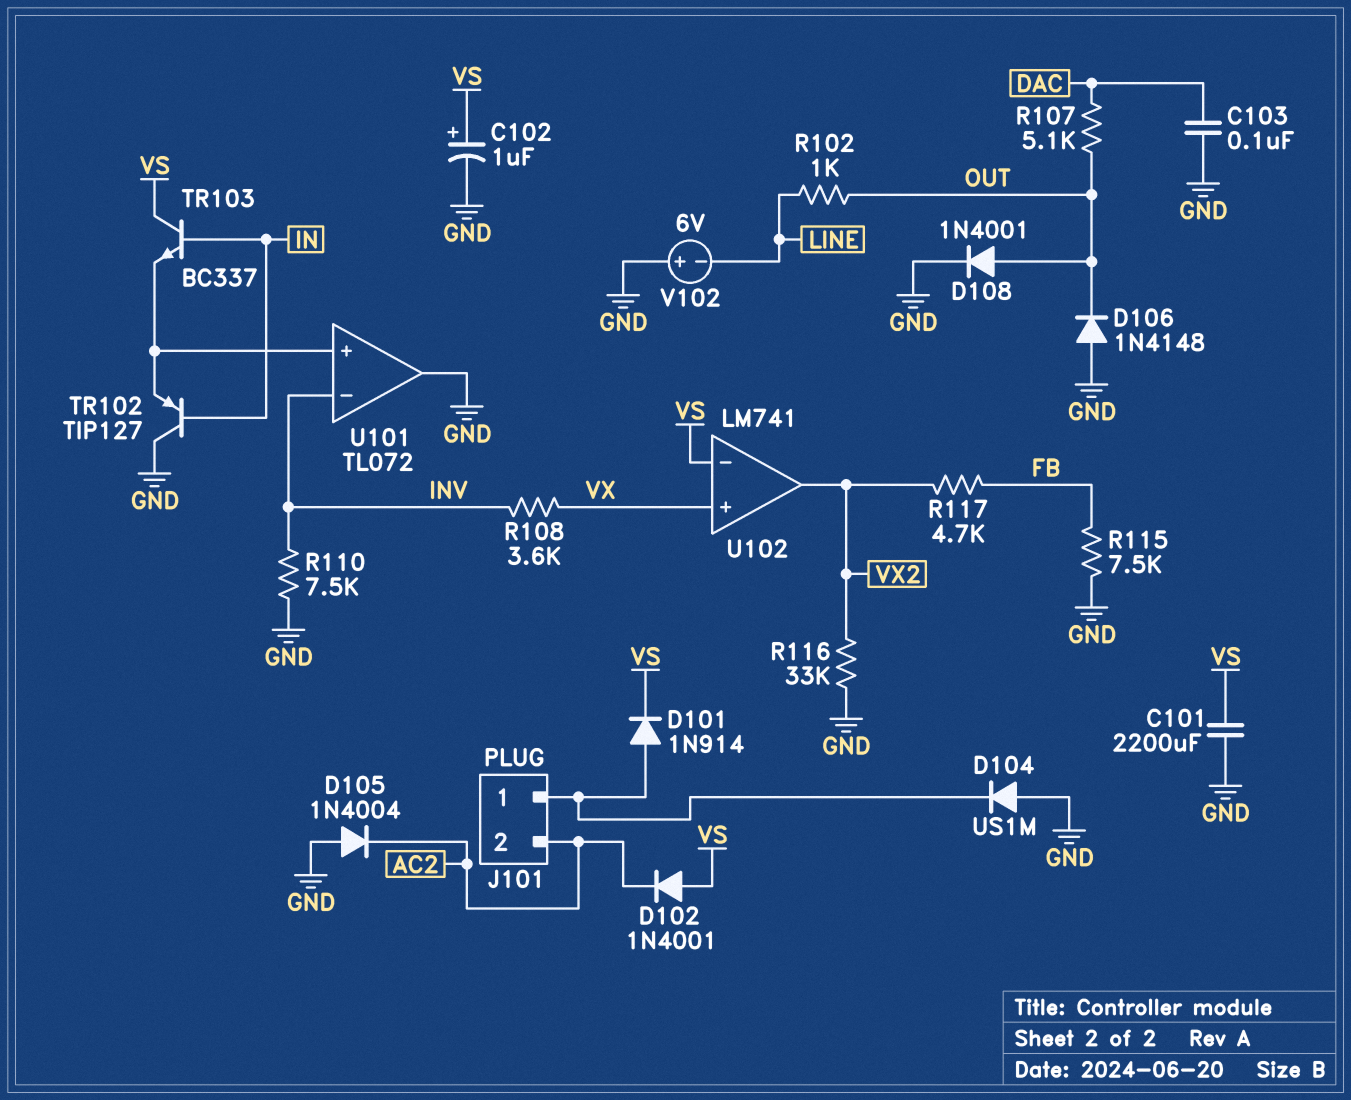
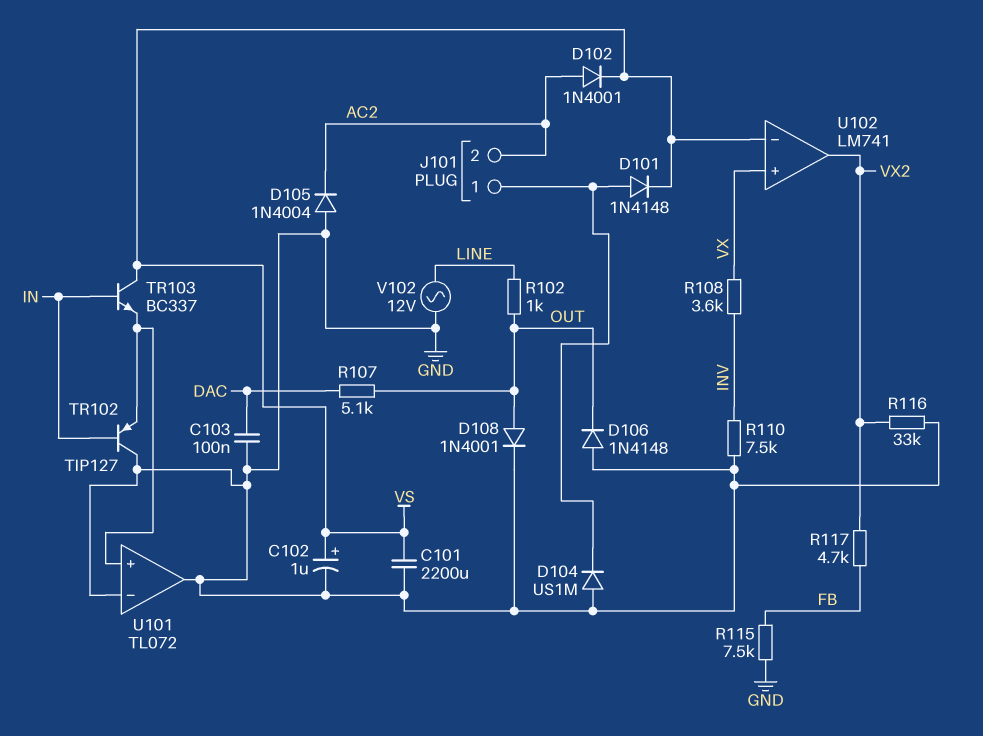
D101: diode 1N914 (A J101/1, K VS) -> diode 1N4148 (A J101/1, K VS)
D102: diode 1N4001 (A VS, K AC2) -> diode 1N4001 (A AC2, K VS)
U101 pin in-: INV -> GND
V102: 6V (plus GND, minus LINE) -> AC 12V (GND, LINE)

